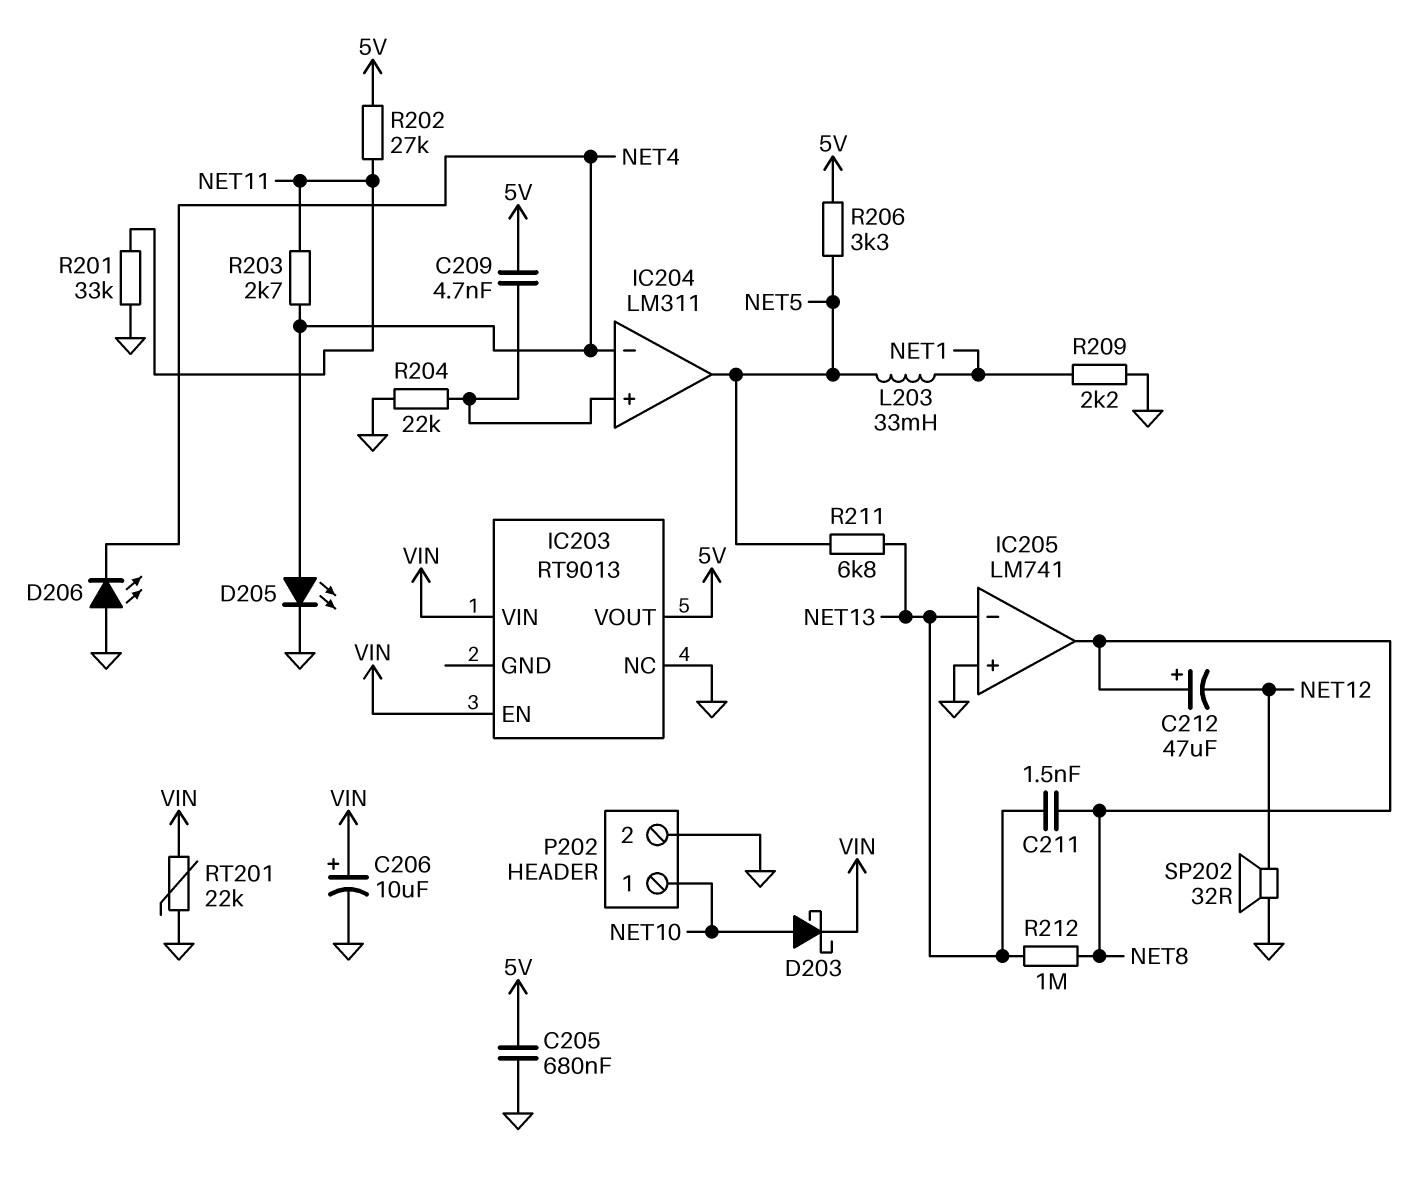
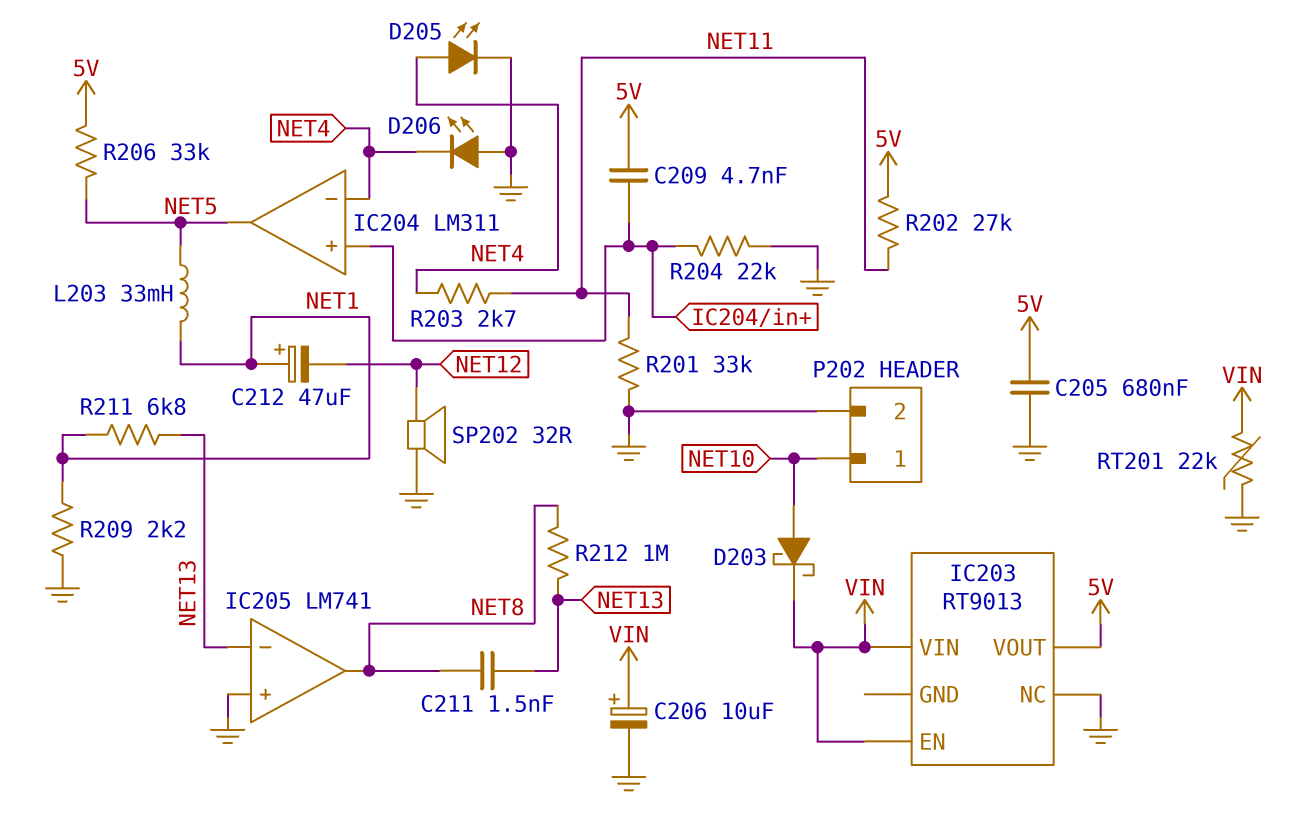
C212: 47uF (plus NET8, minus NET12) -> 47uF (plus NET1, minus NET12)
R206: 3.3k (5V, NET5) -> 33k (5V, NET5)
R211: 6.8k (NET5, NET13) -> 6.8k (NET1, NET13)

